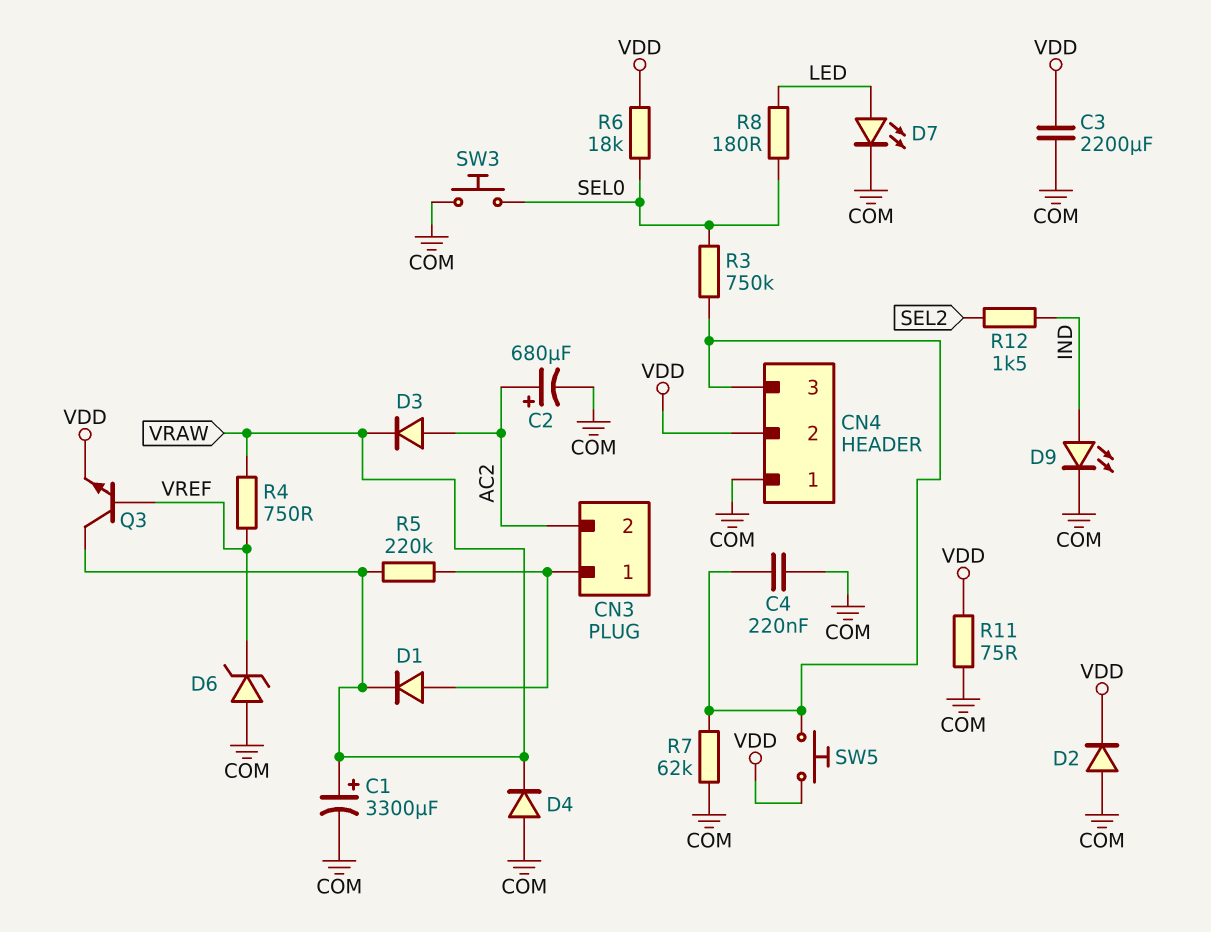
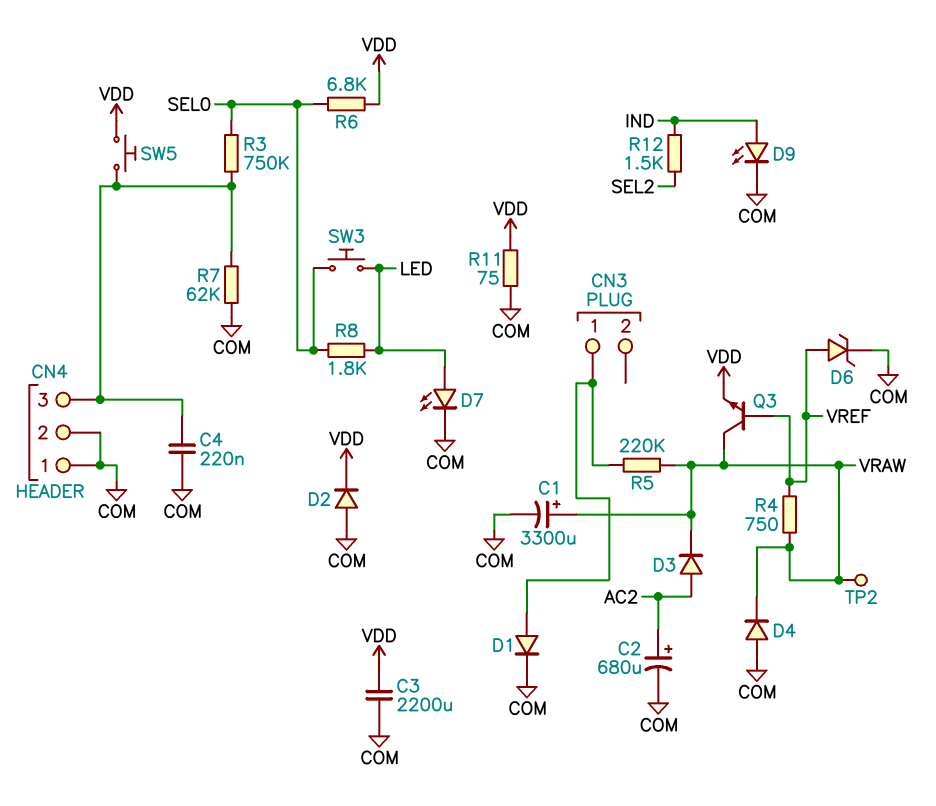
CN3 pin 2: AC2 -> none
CN4 pin 2: VDD -> COM
D1: diode (A CN3/1, K VRAW) -> diode (A CN3/1, K COM)
D6: zener (A COM, K VREF) -> zener (A VREF, K COM)
R6: 18k (SEL0, VDD) -> 6.8k (SEL0, VDD)
R8: 180 (LED, SEL0) -> 1.8k (LED, SEL0)
SW3: button (COM, SEL0) -> button (LED, SEL0)
TP2: none -> test point (VRAW)

